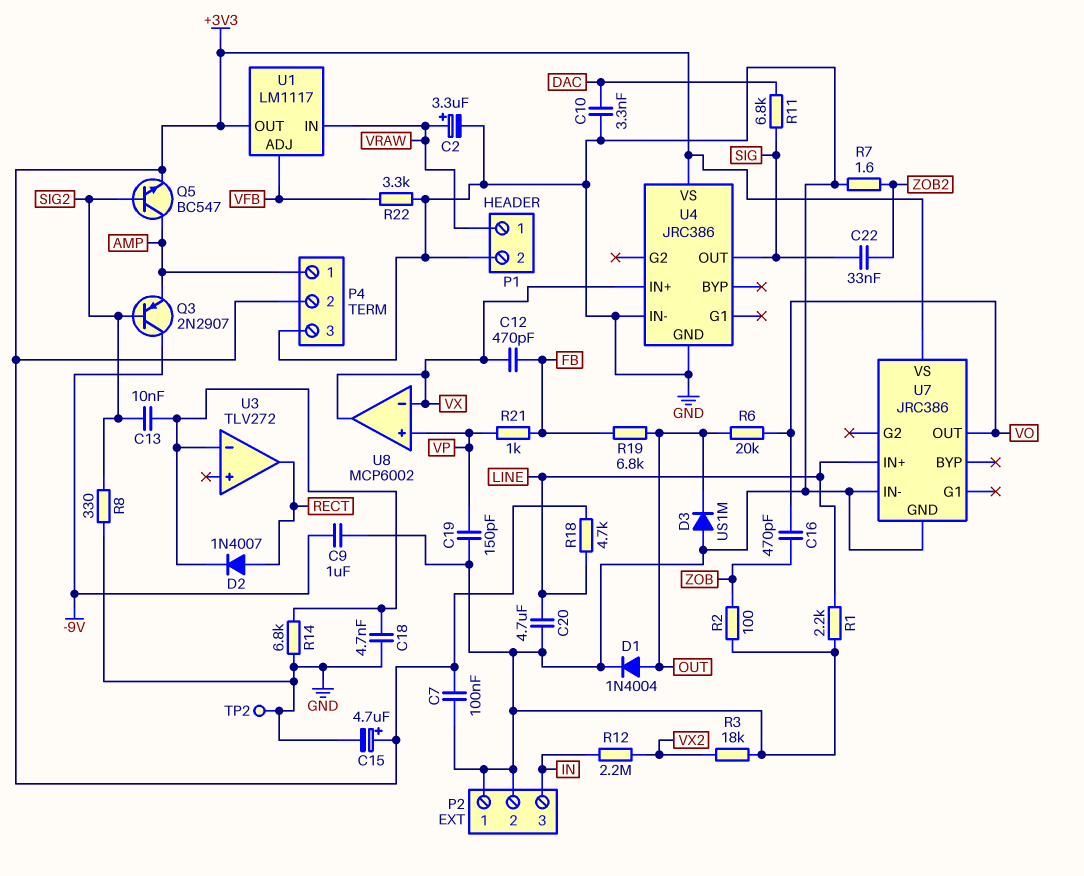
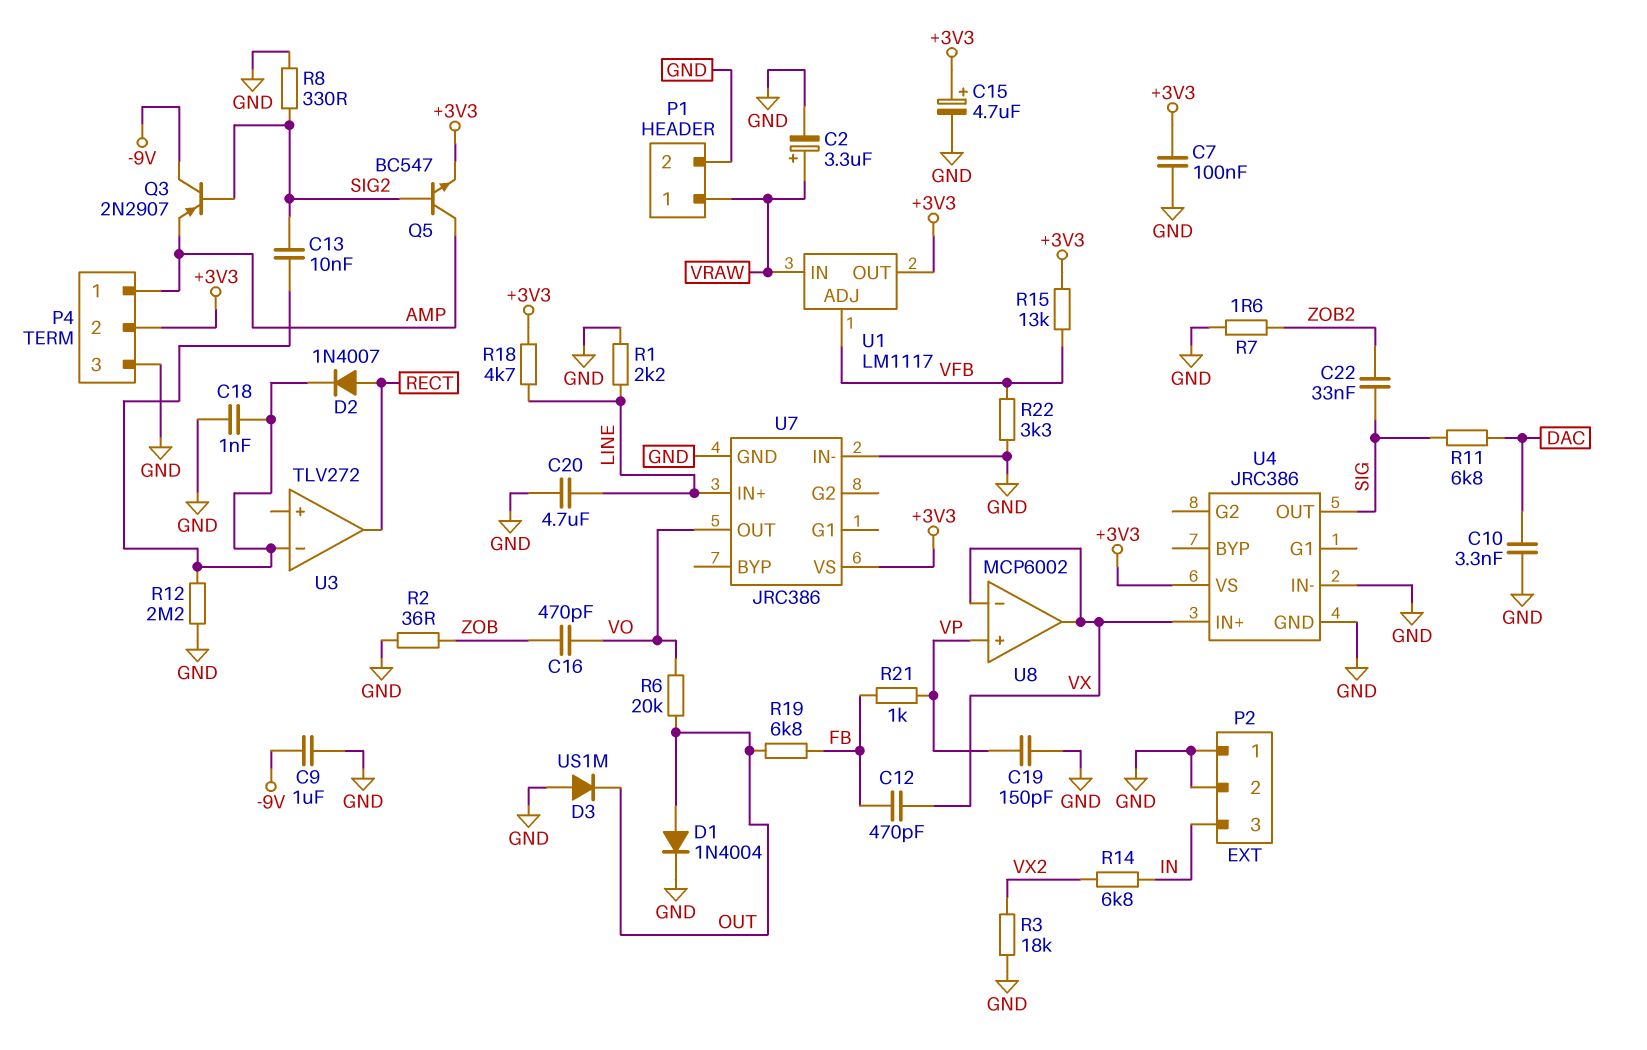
C18: 4.7nF (GND, U3/in-) -> 1nF (GND, U3/in-)
R2: 100 (GND, ZOB) -> 36 (GND, ZOB)
R12: 2.2M (IN, VX2) -> 2.2M (GND, U3/in-)
R14: 6.8k (GND, U3/in-) -> 6.8k (IN, VX2)
R15: none -> 13k (+3V3, VFB)
TP2: test point (GND) -> none

